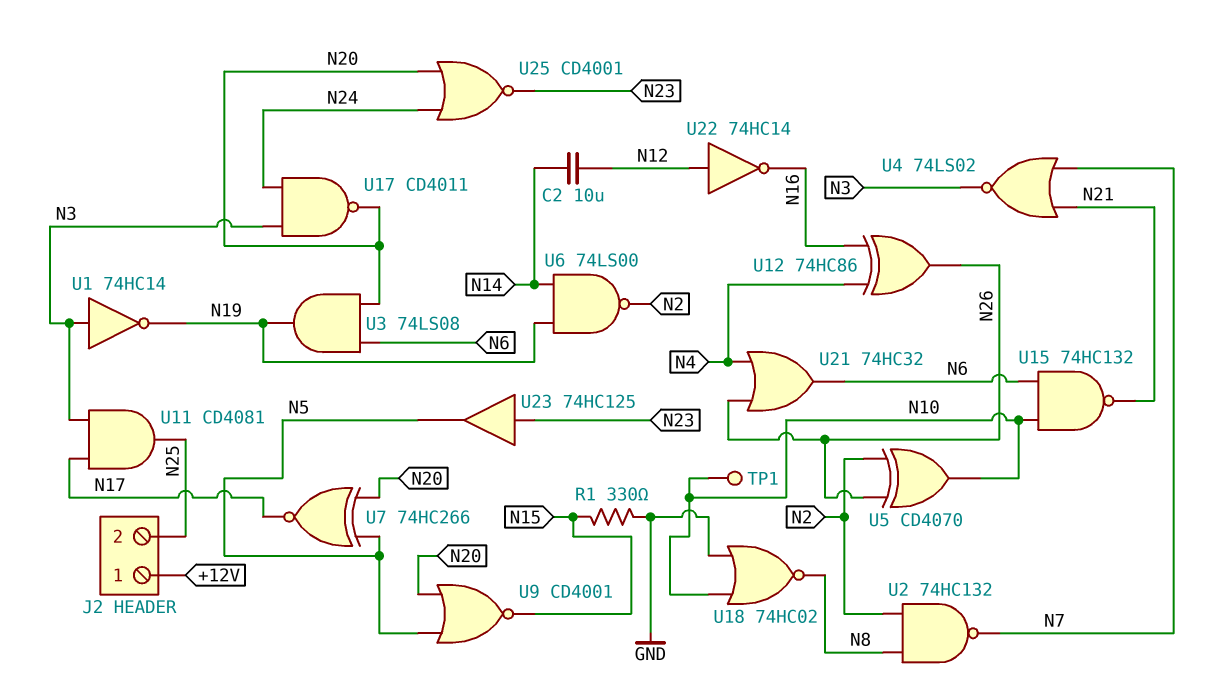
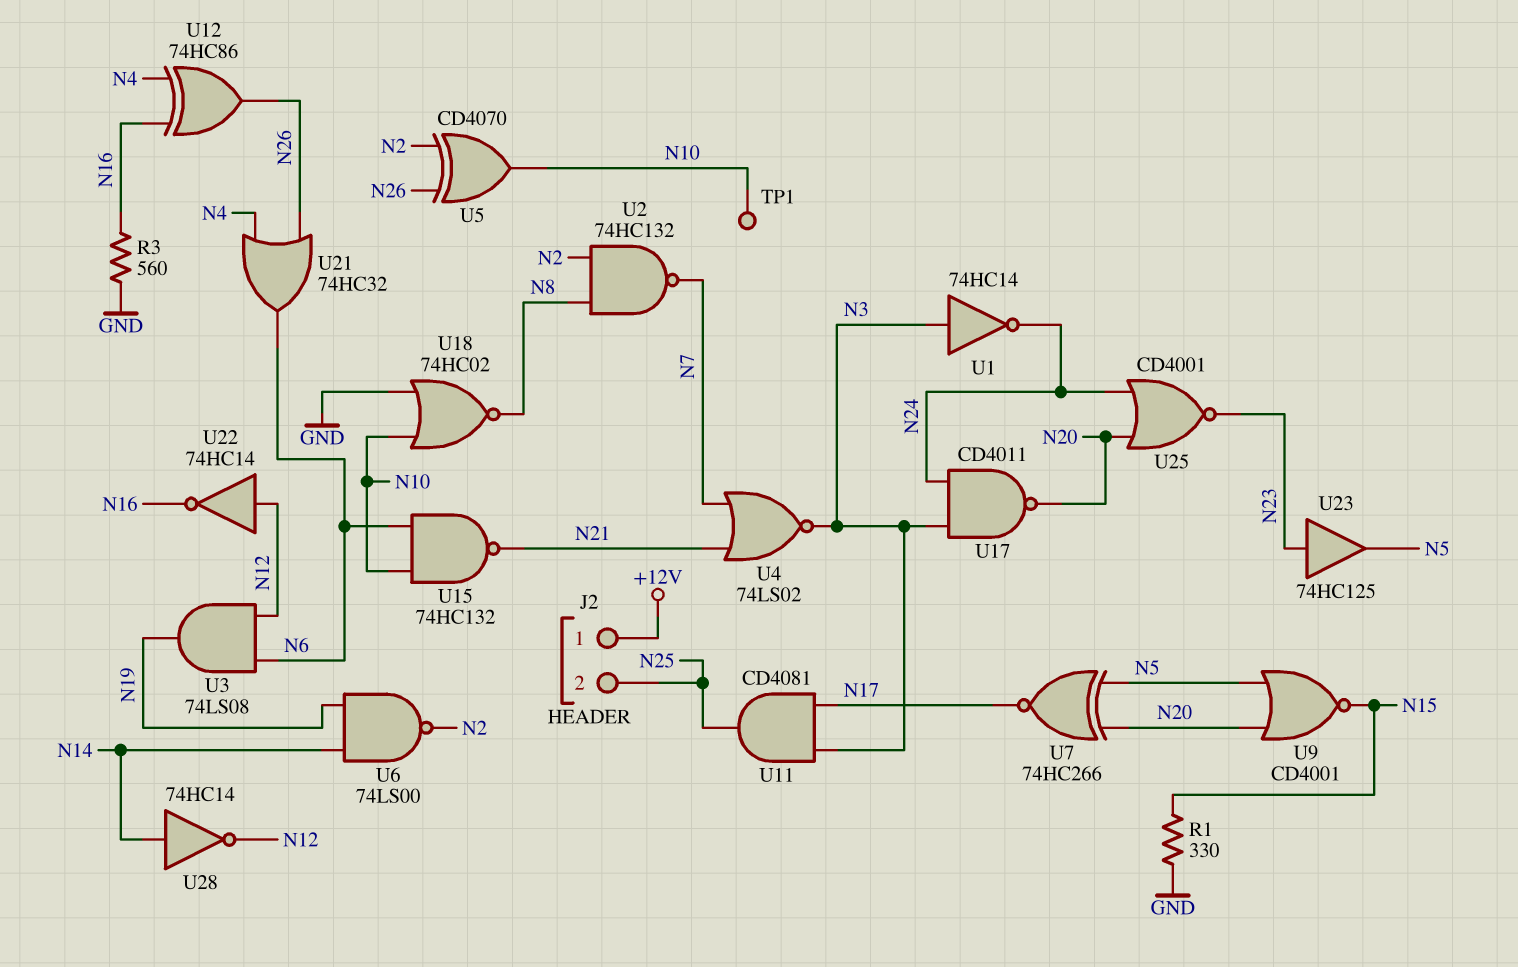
C2: 10uF (N12, N14) -> none
R3: none -> 560 (GND, N16)
U1: NOT 74HC14 (in N3, out N19) -> NOT 74HC14 (in N3, out N24)
U3: AND 74LS08 (in N6, in N20, out N19) -> AND 74LS08 (in N6, in N12, out N19)
U28: none -> NOT 74HC14 (in N14, out N12)

